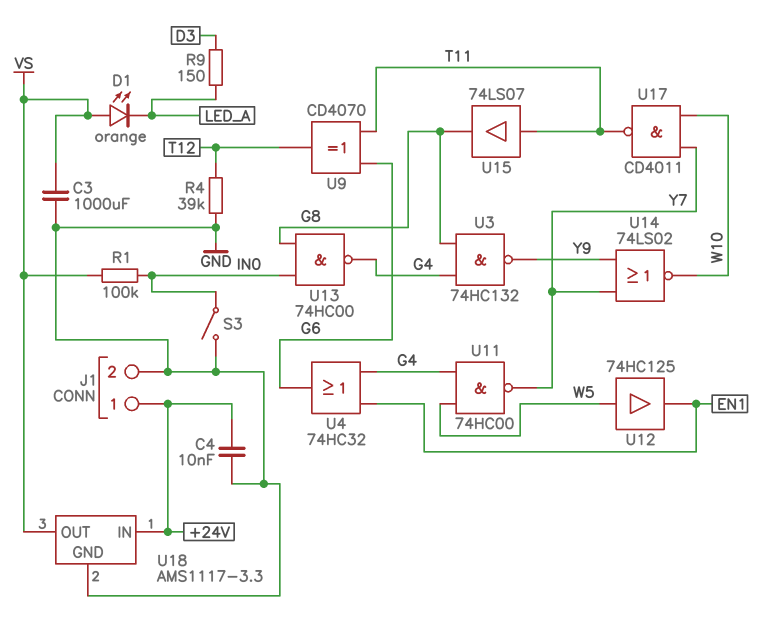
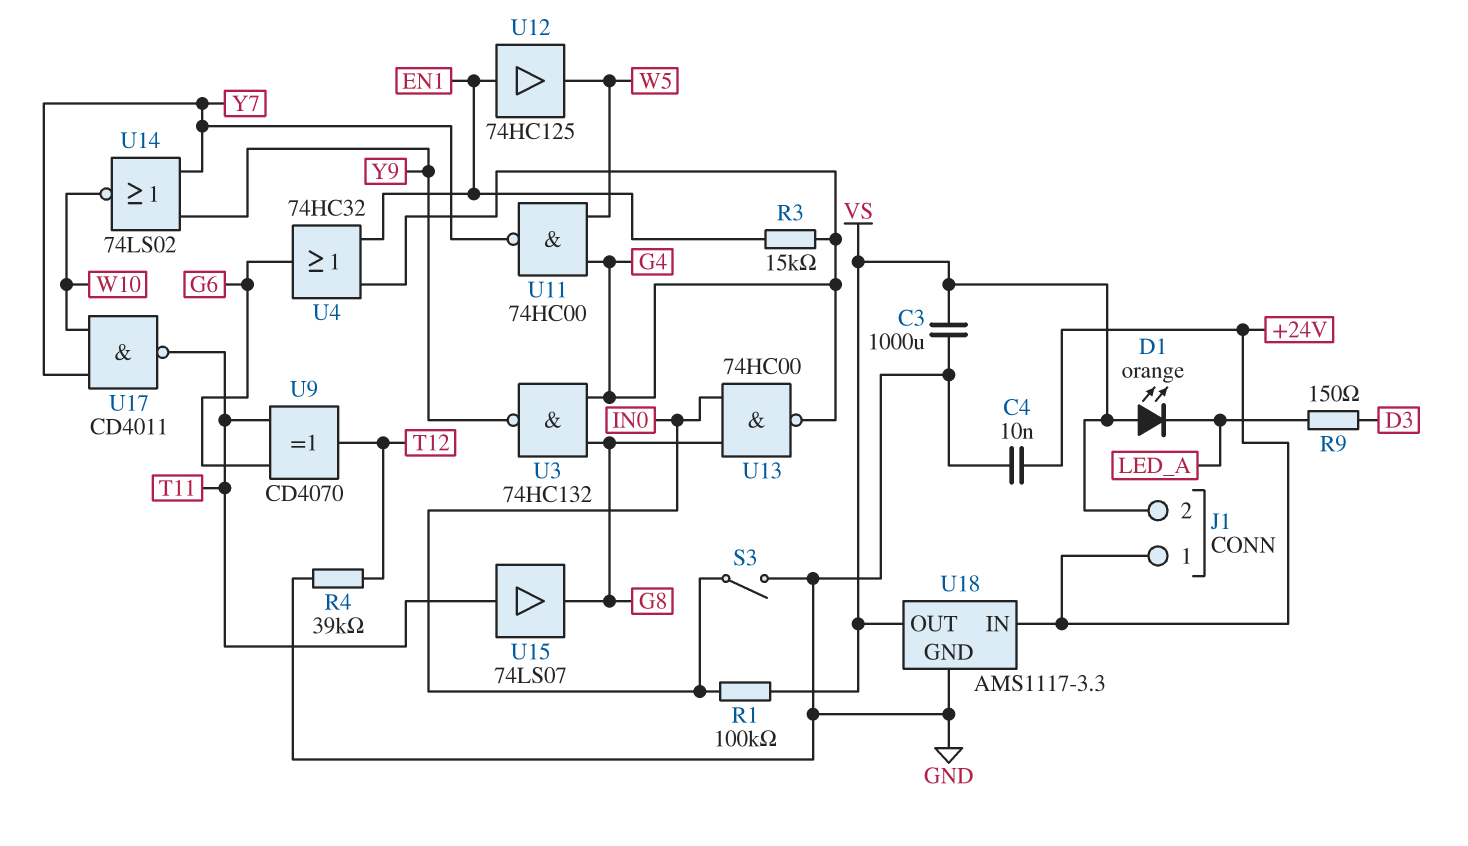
J1 pin 2: GND -> VS
R3: none -> 15k (EN1, G4)
U12: buffer 74HC125 (in W5, out EN1) -> buffer 74HC125 (in EN1, out W5)

